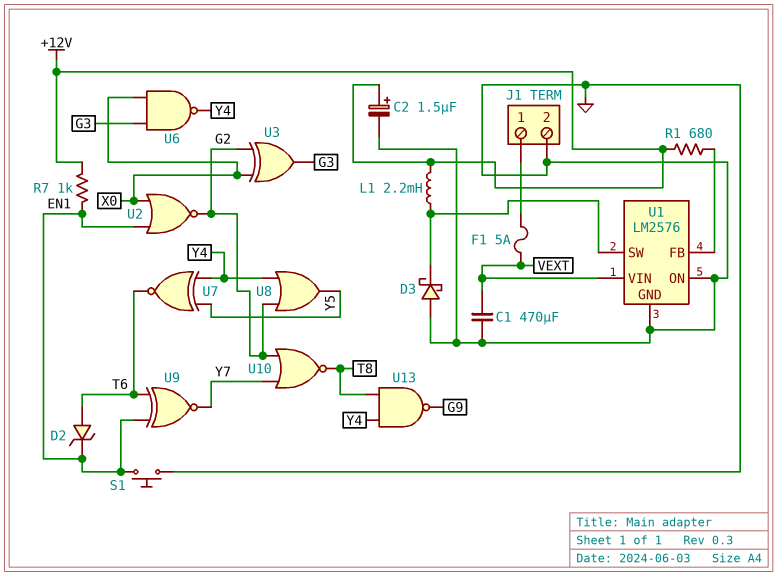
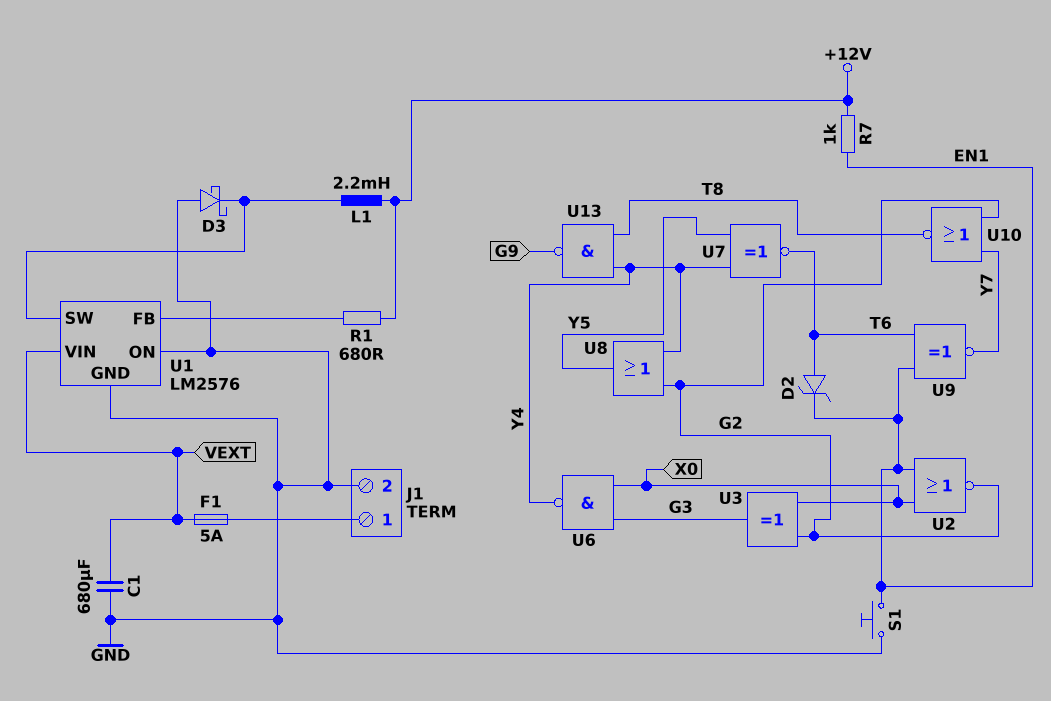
C1: 470uF (GND, VEXT) -> 680uF (GND, VEXT)
C2: 1.5uF (plus +12V, minus GND) -> none

